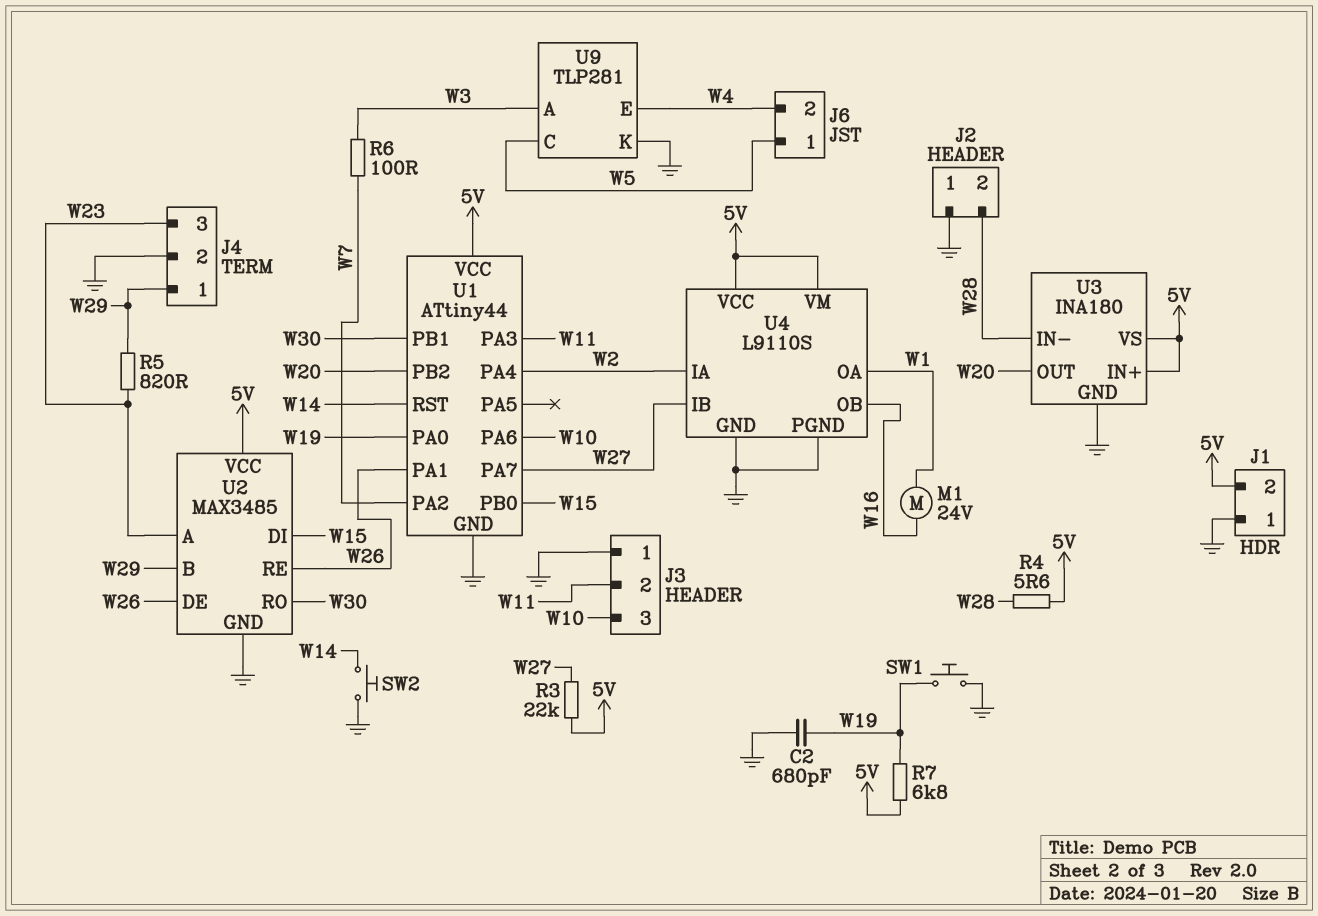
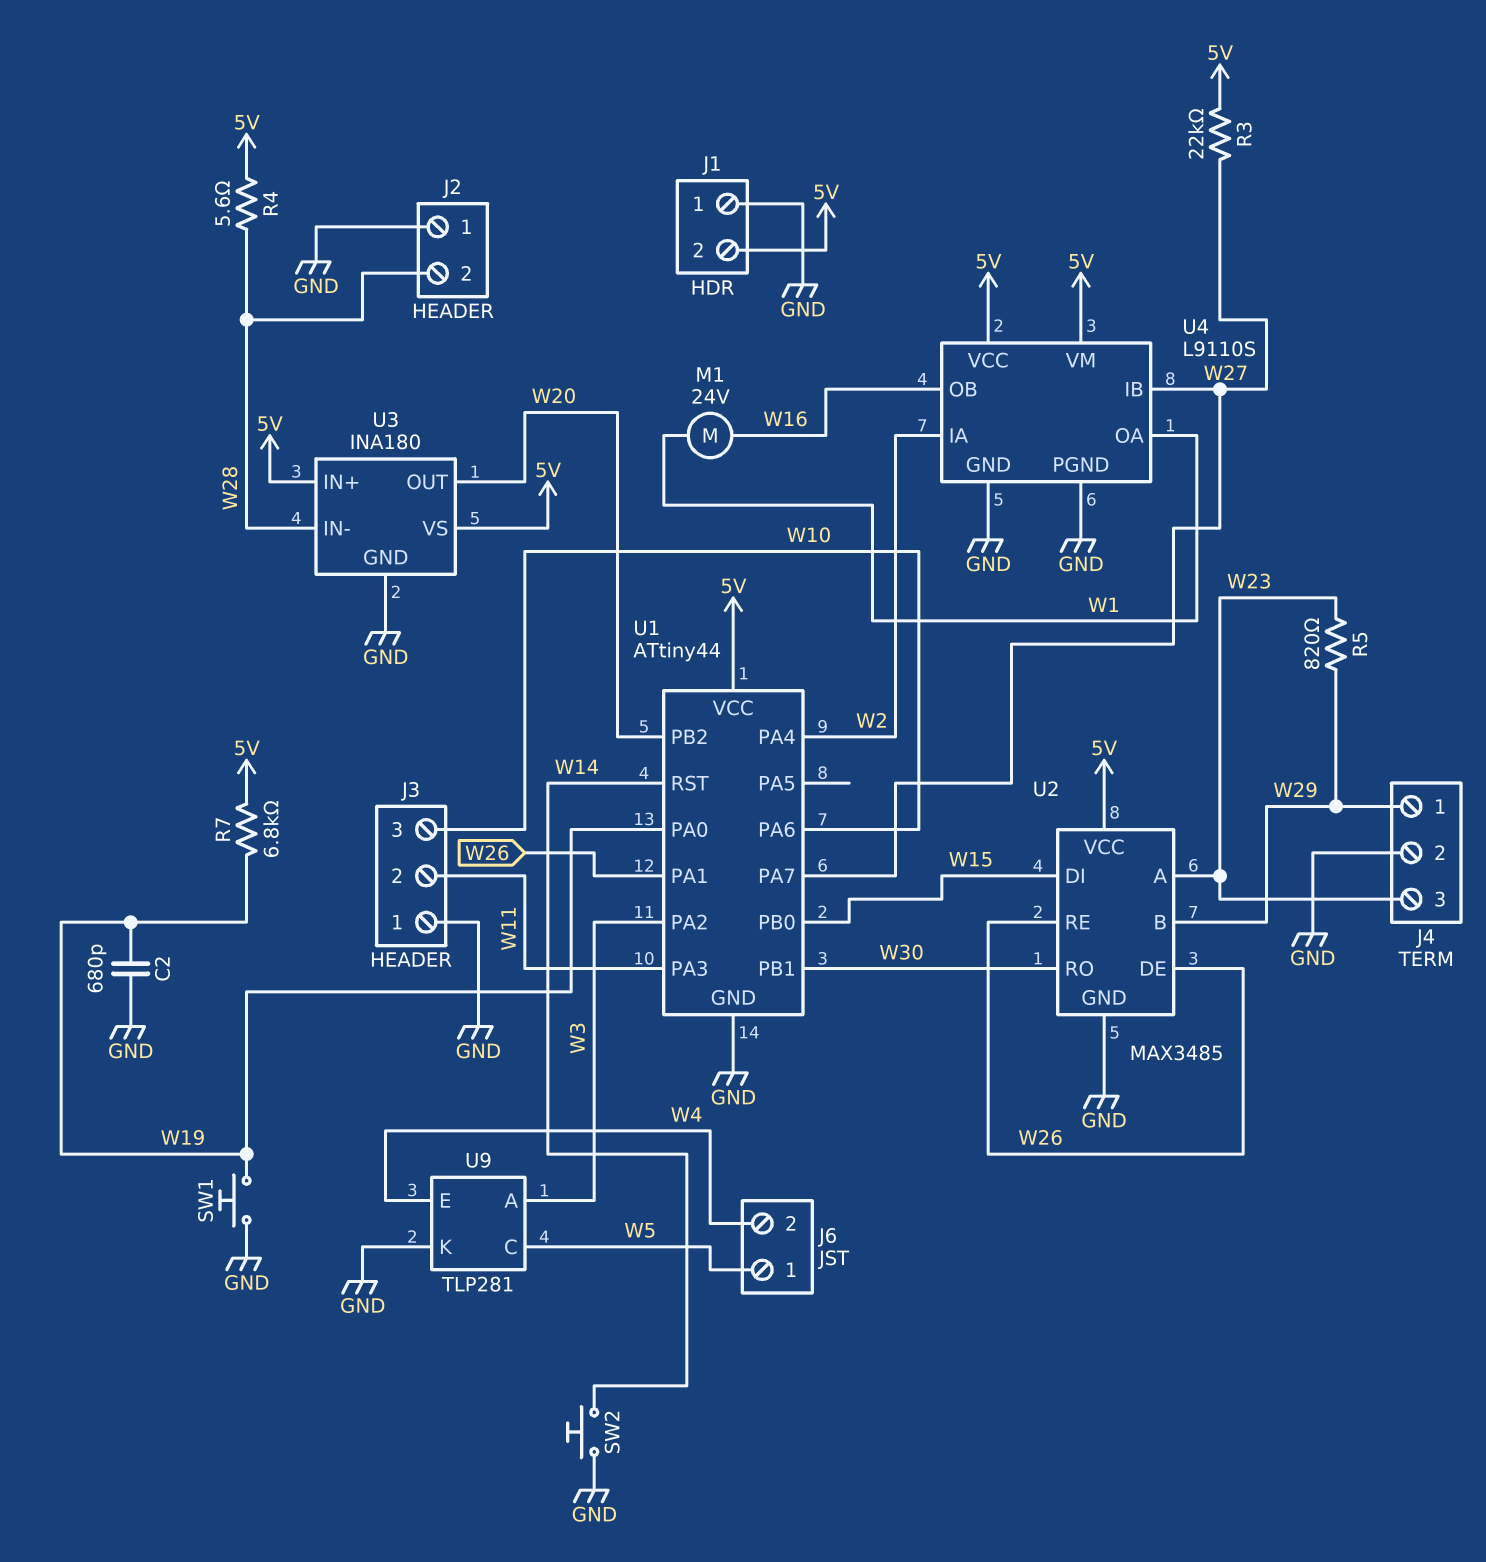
R6: 100 (W3, W7) -> none
U1 pin PA2: W7 -> W3

